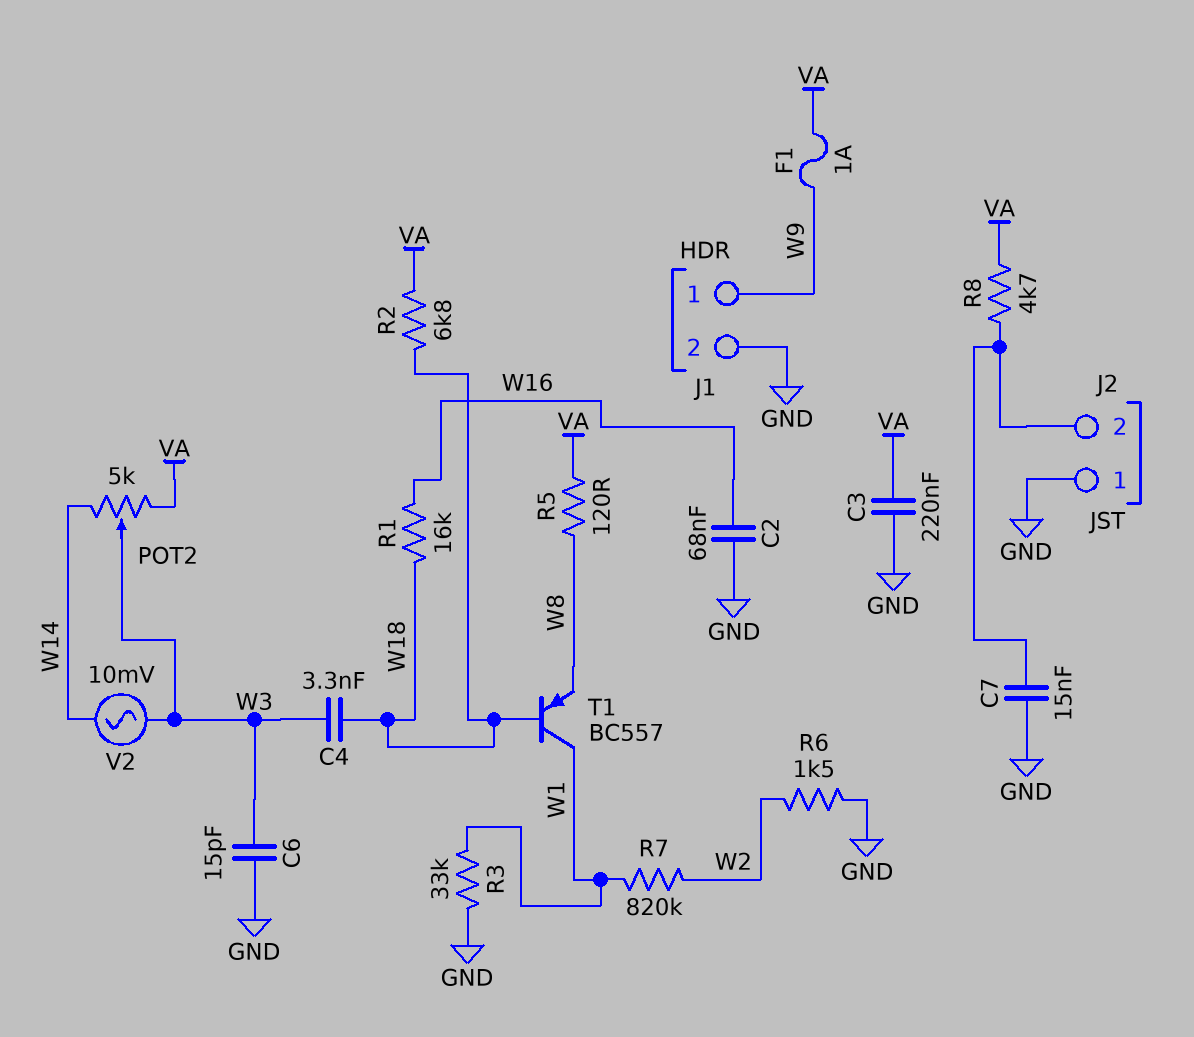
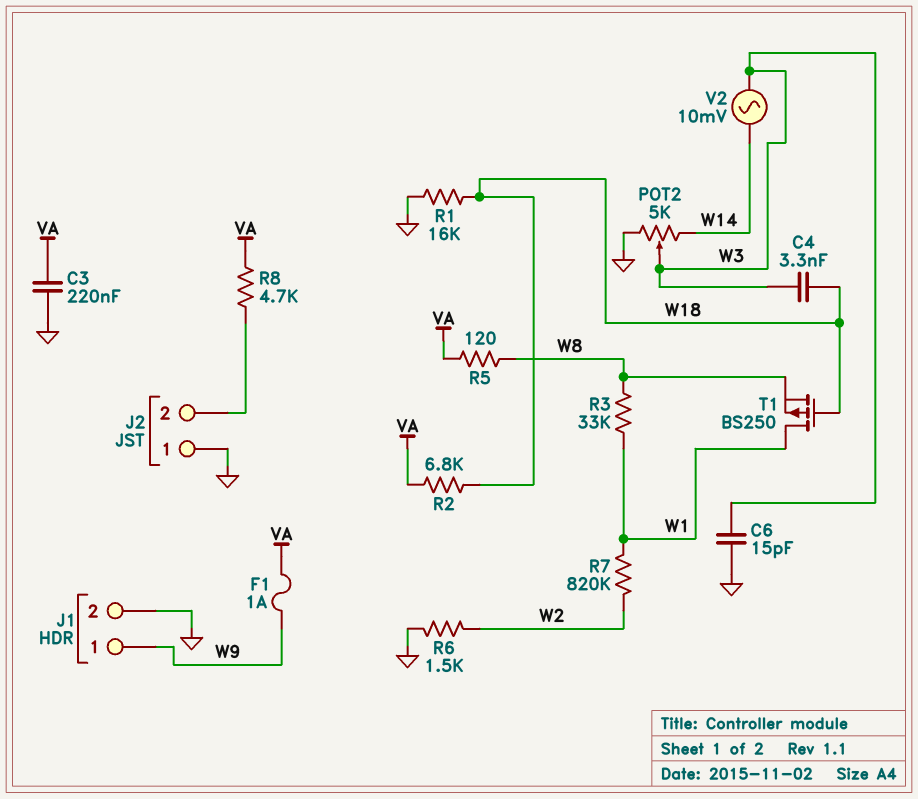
C2: 68nF (GND, W16) -> none
C7: 15nF (GND, J2/2) -> none
POT2: 5k (VA, W14, wiper W3) -> 5k (GND, W14, wiper W3)
R1: 16k (W16, W18) -> 16k (GND, W18)
R3: 33k (GND, W1) -> 33k (W1, W8)
T1: PNP BC557 (B W18, C W1, E W8) -> PMOS BS250 (G W18, D W1, S W8)

